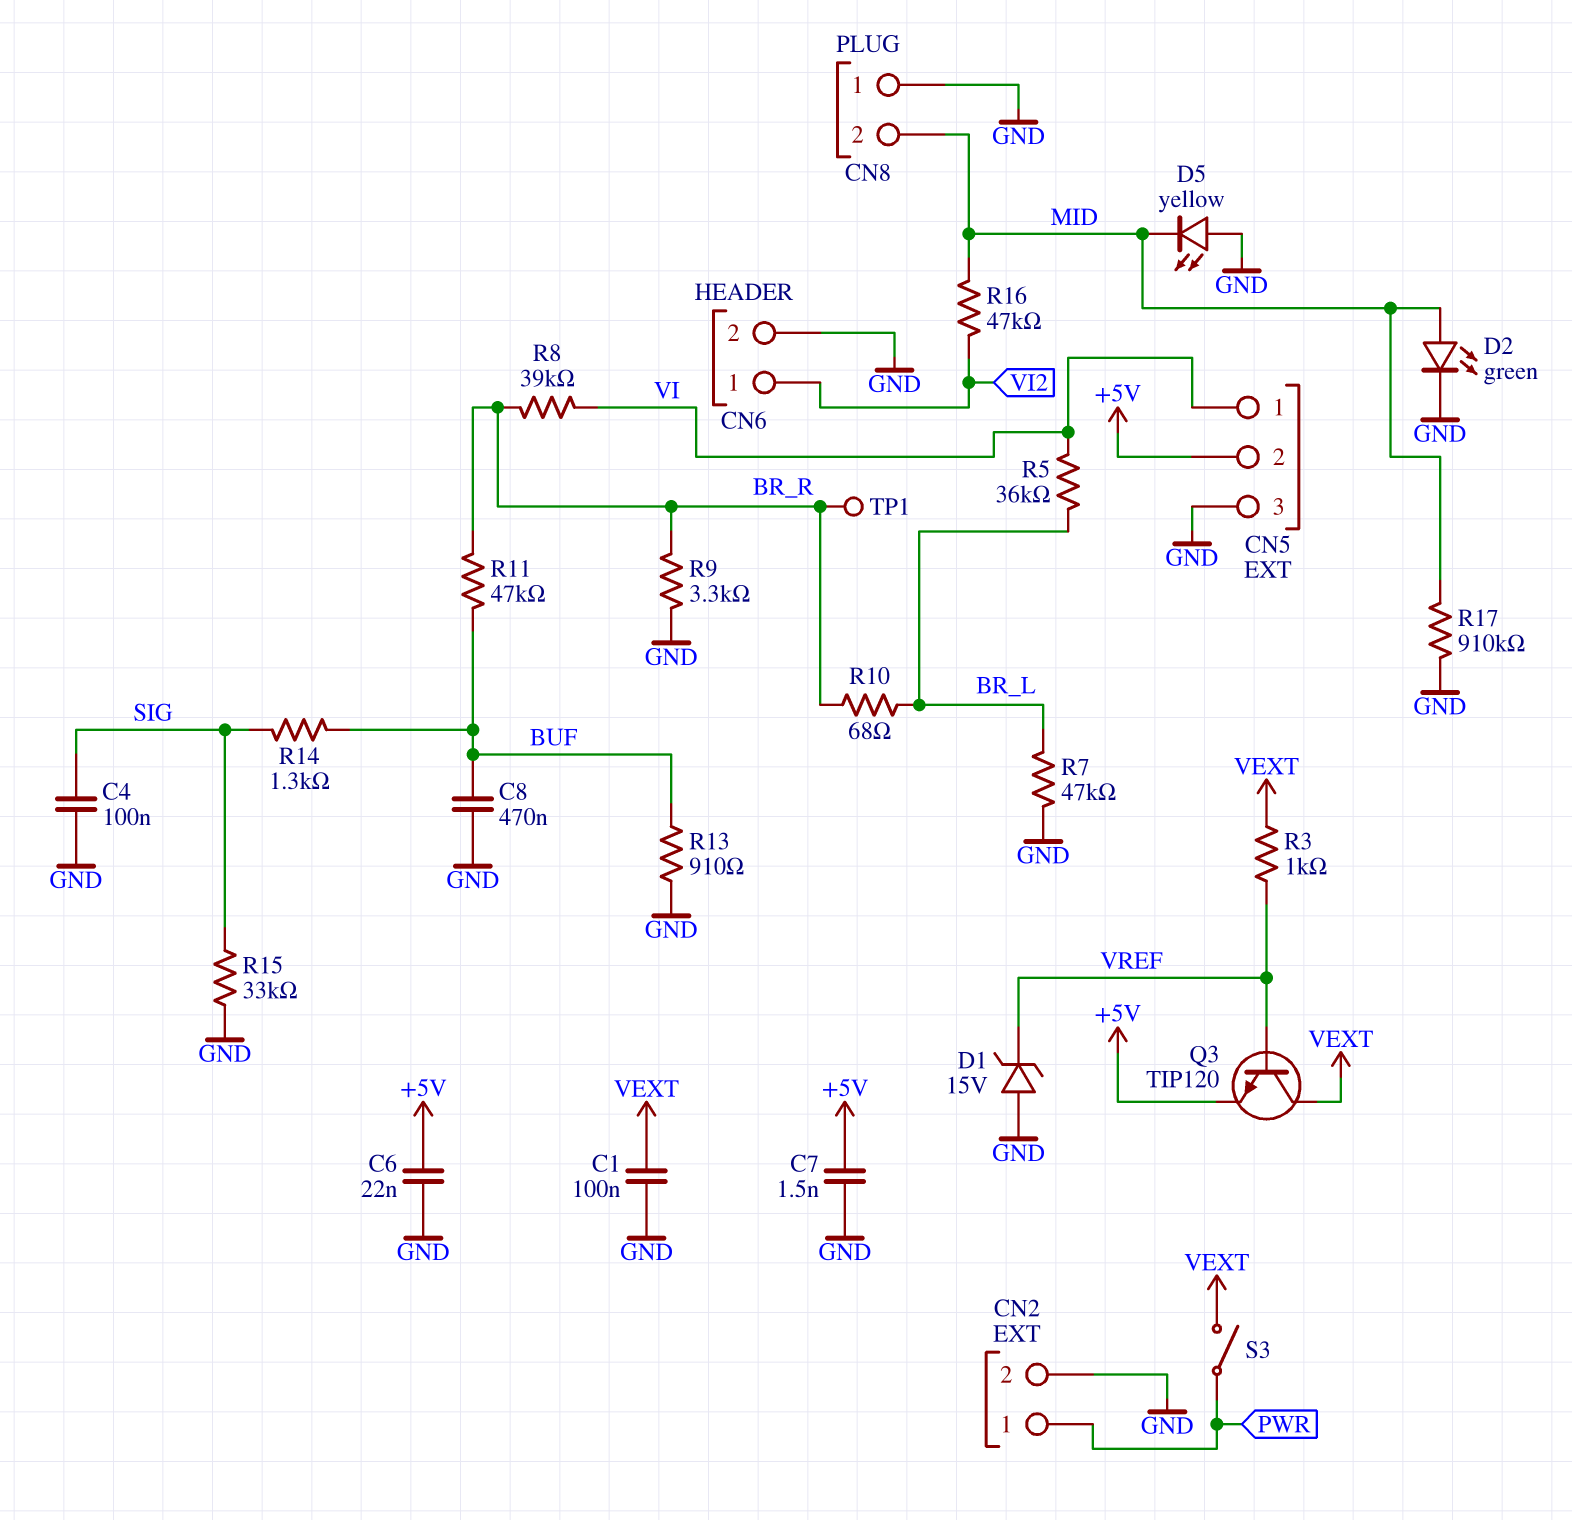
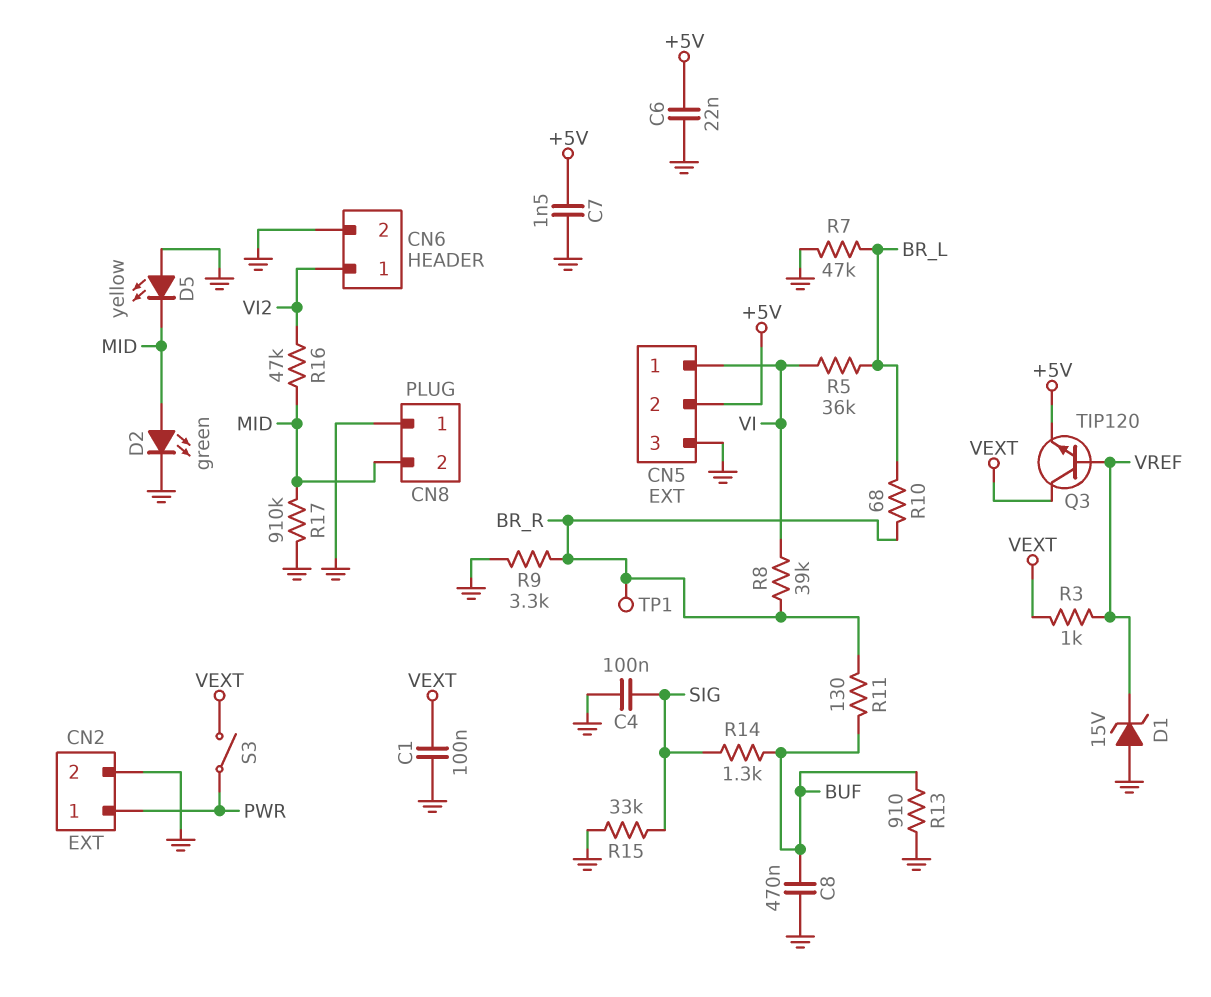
R11: 47k (BR_R, BUF) -> 130 (BR_R, BUF)

